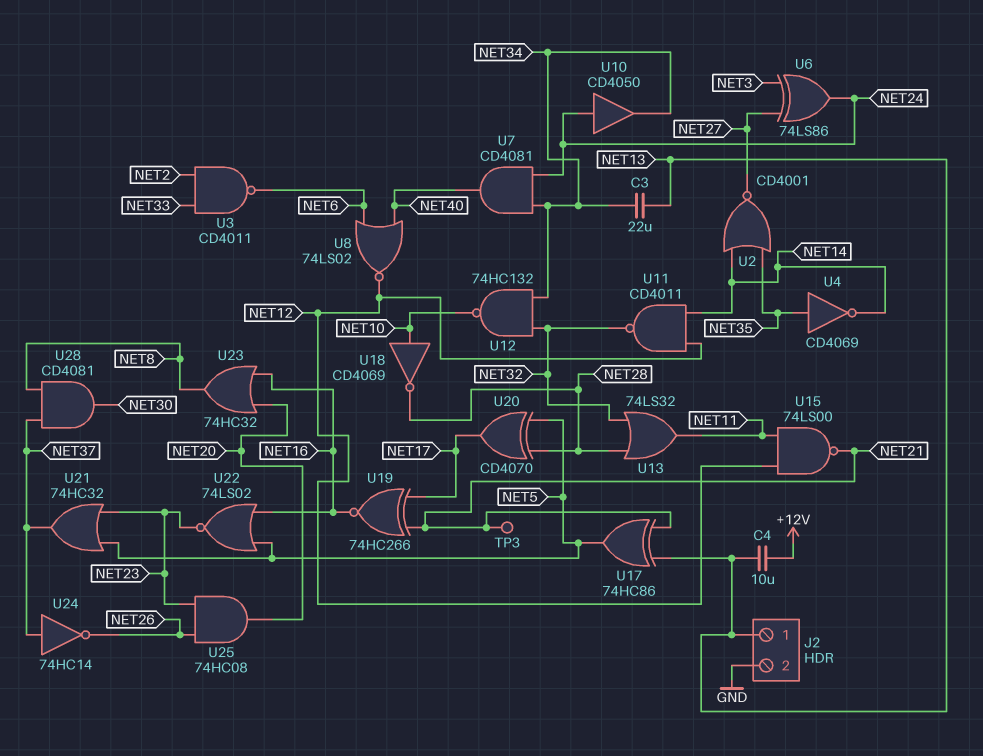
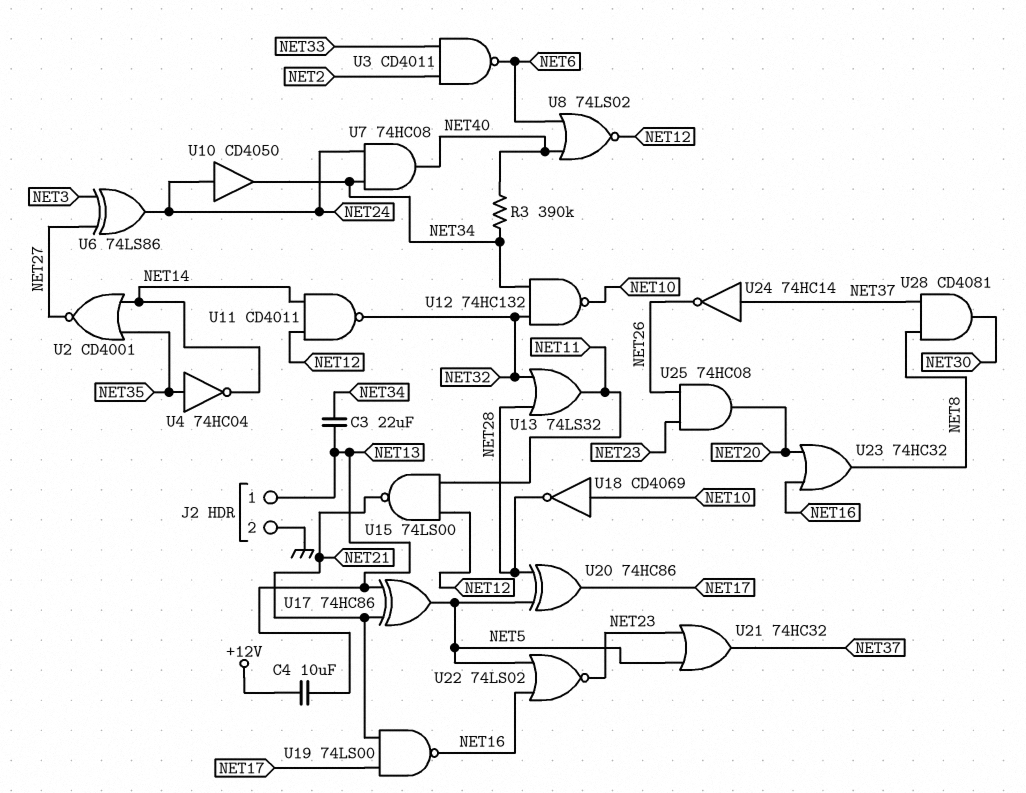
R3: none -> 390k (NET34, NET40)
TP3: test point (NET21) -> none
U4: NOT CD4069 (in NET35, out NET14) -> NOT 74HC04 (in NET35, out NET14)
U7: AND CD4081 (in NET24, in NET34, out NET40) -> AND 74HC08 (in NET24, in NET34, out NET40)
U19: XNOR 74HC266 (in NET17, in NET21, out NET16) -> NAND 74LS00 (in NET17, in NET21, out NET16)
U20: XOR CD4070 (in NET5, in NET28, out NET17) -> XOR 74HC86 (in NET5, in NET28, out NET17)

